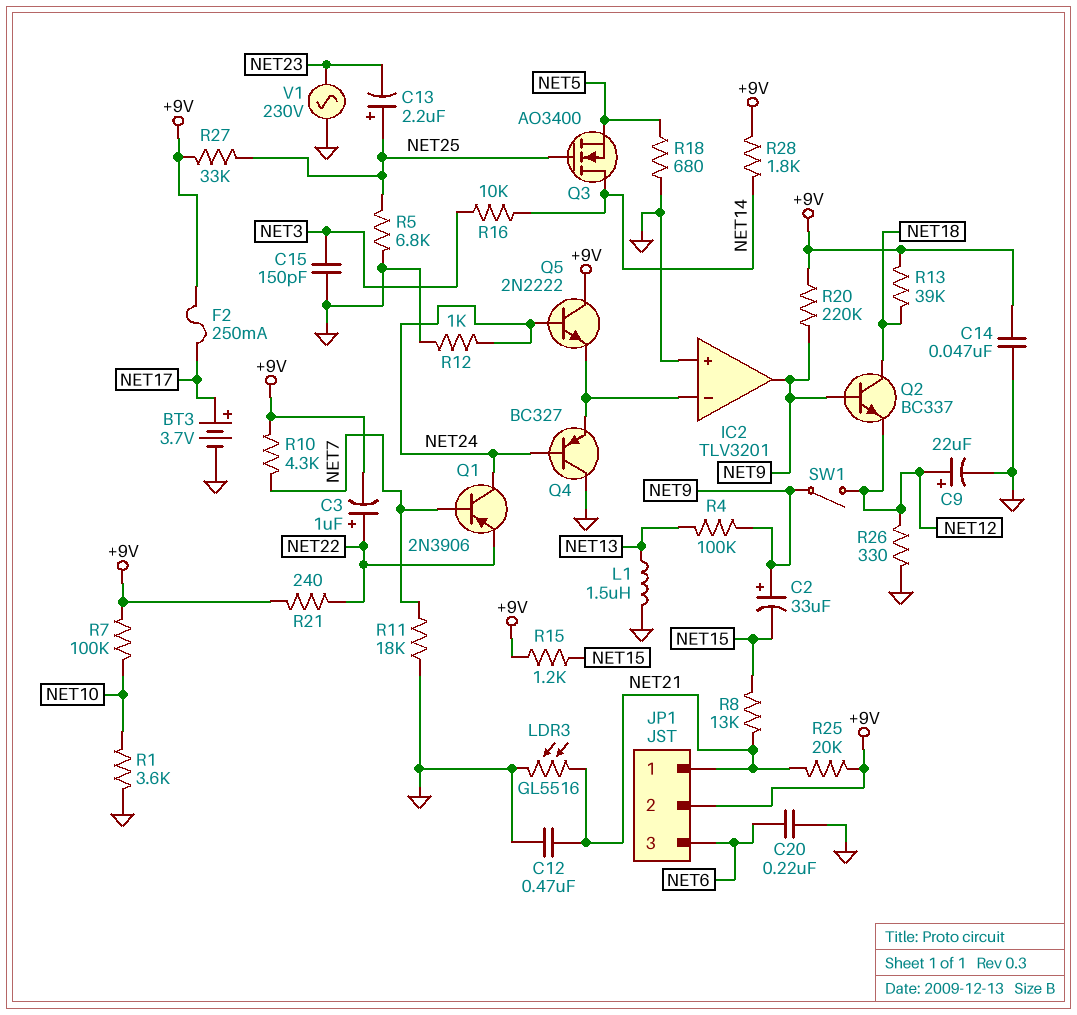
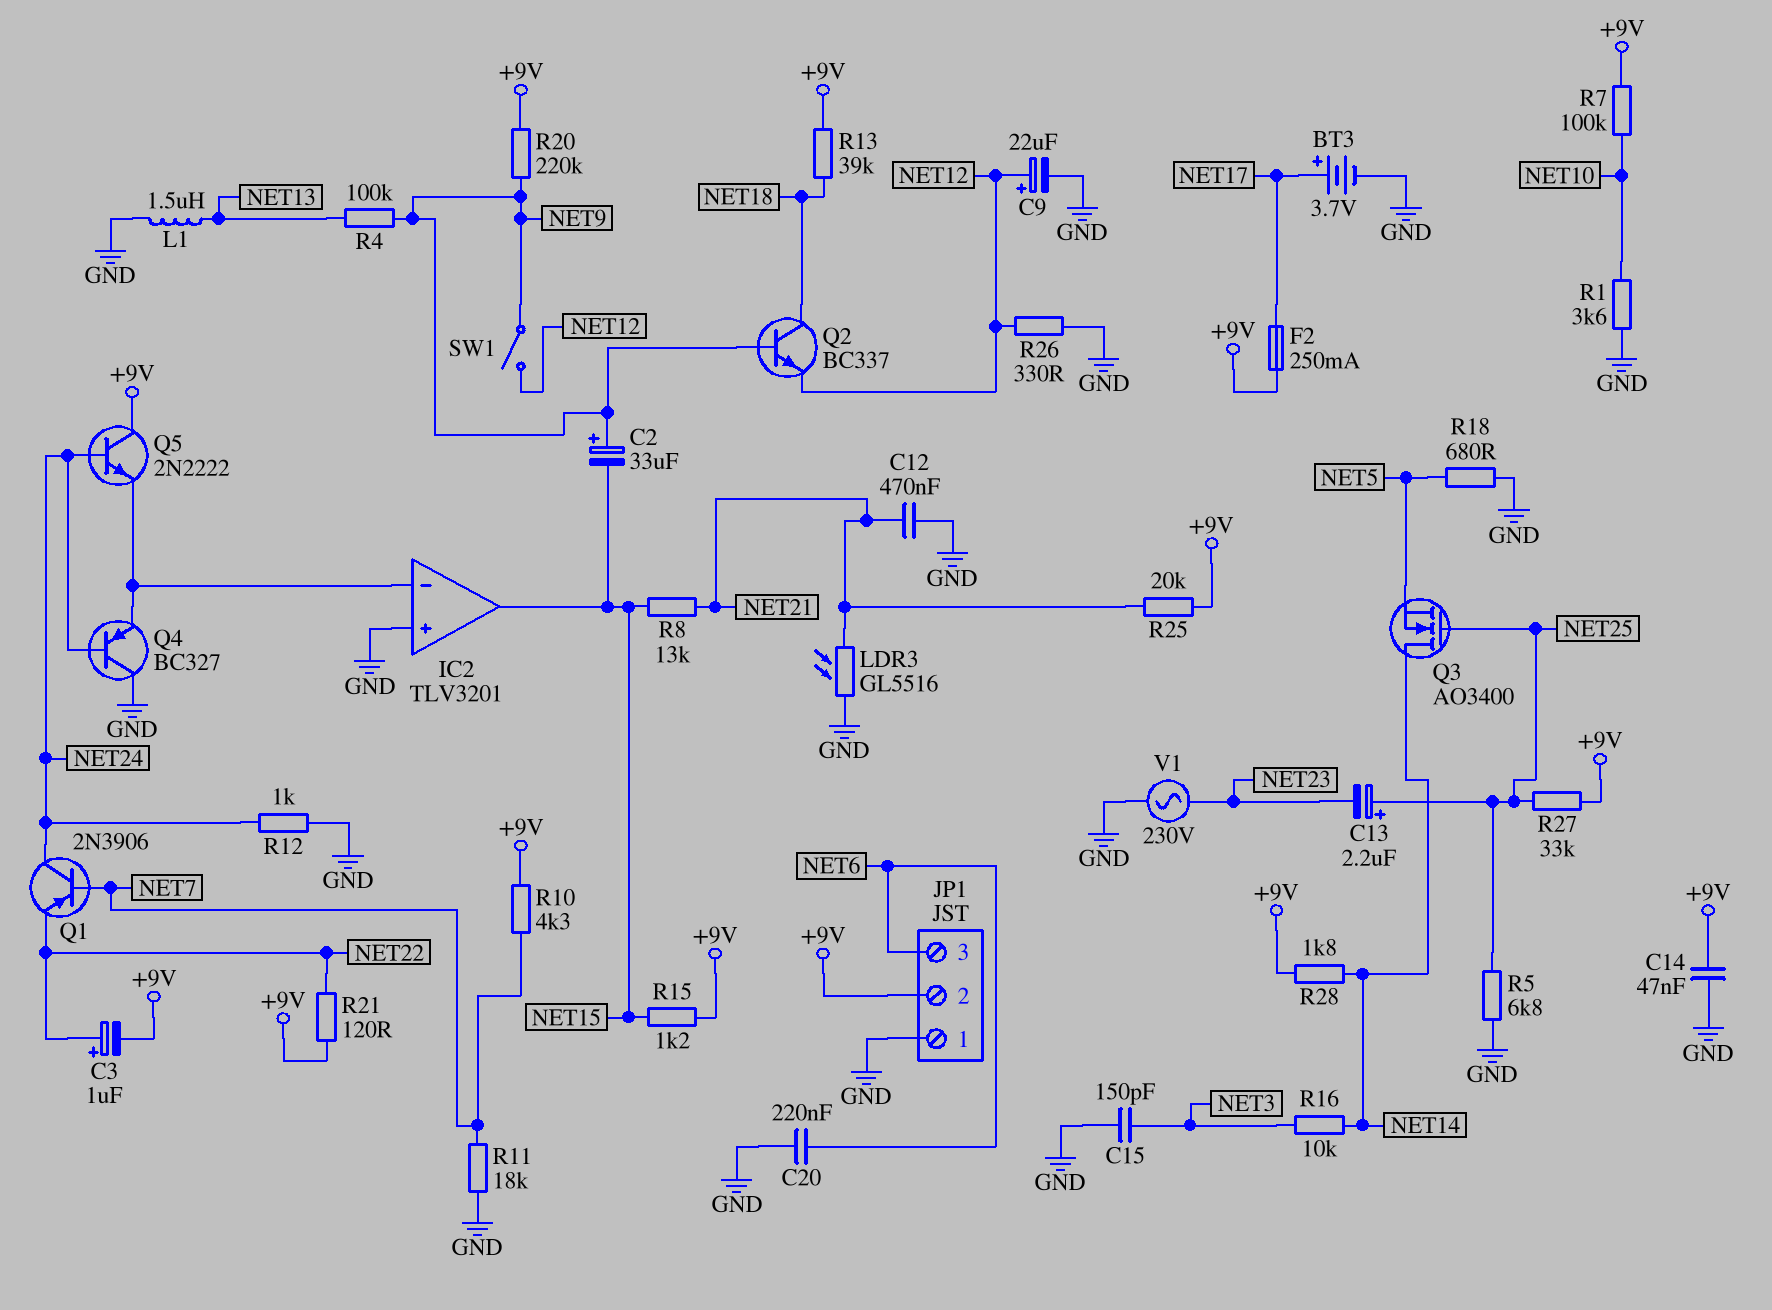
IC2 pin out: NET9 -> NET15
JP1 pin 1: NET21 -> GND
R21: 240 (+9V, NET22) -> 120 (+9V, NET22)

